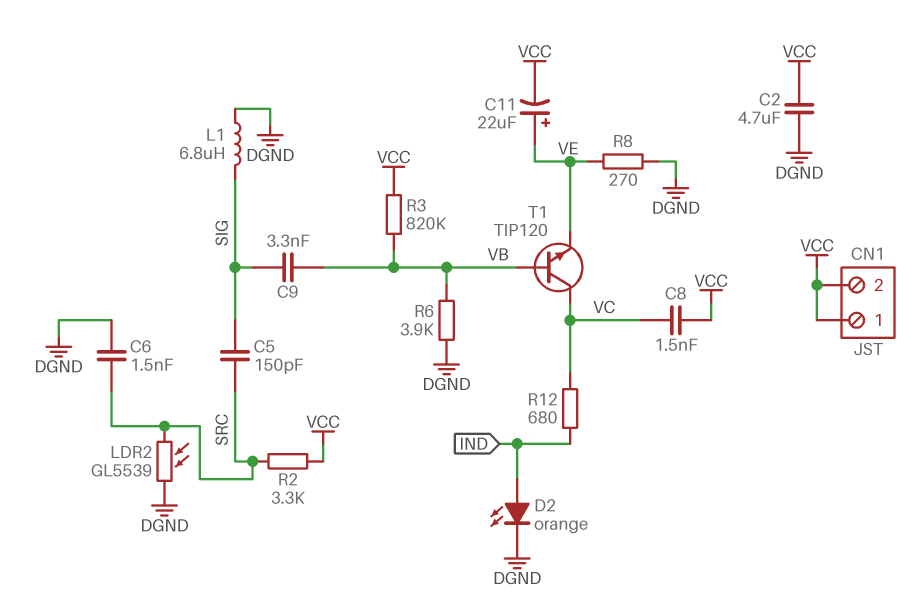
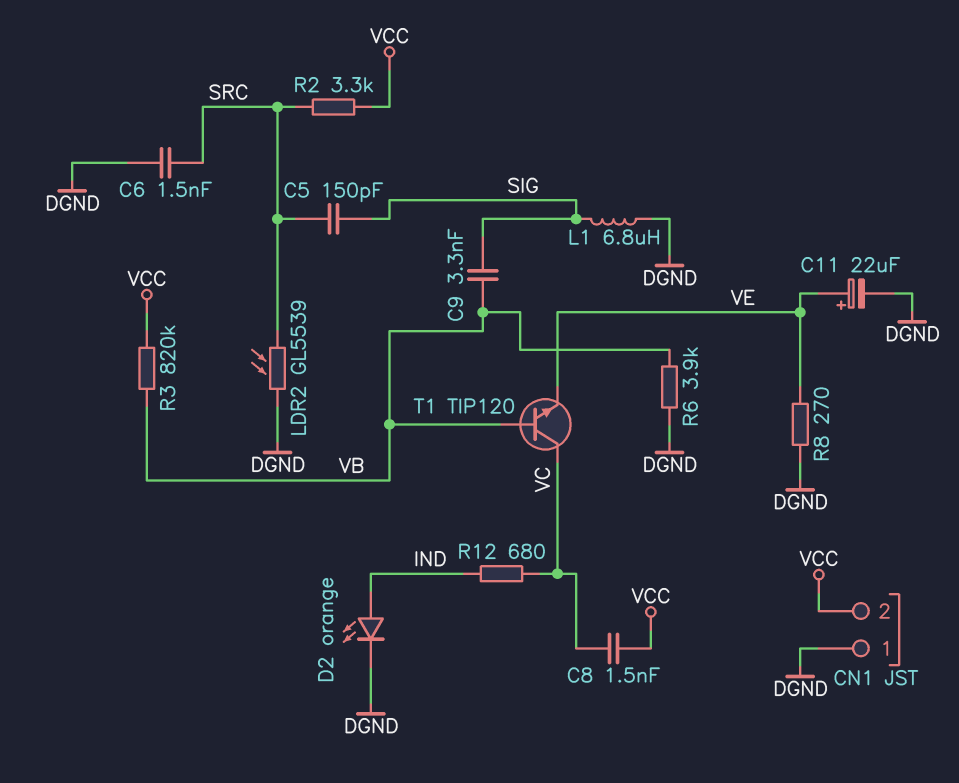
C2: 4.7uF (DGND, VCC) -> none
C11: 22uF (plus VE, minus VCC) -> 22uF (plus VE, minus DGND)
CN1 pin 1: VCC -> DGND

